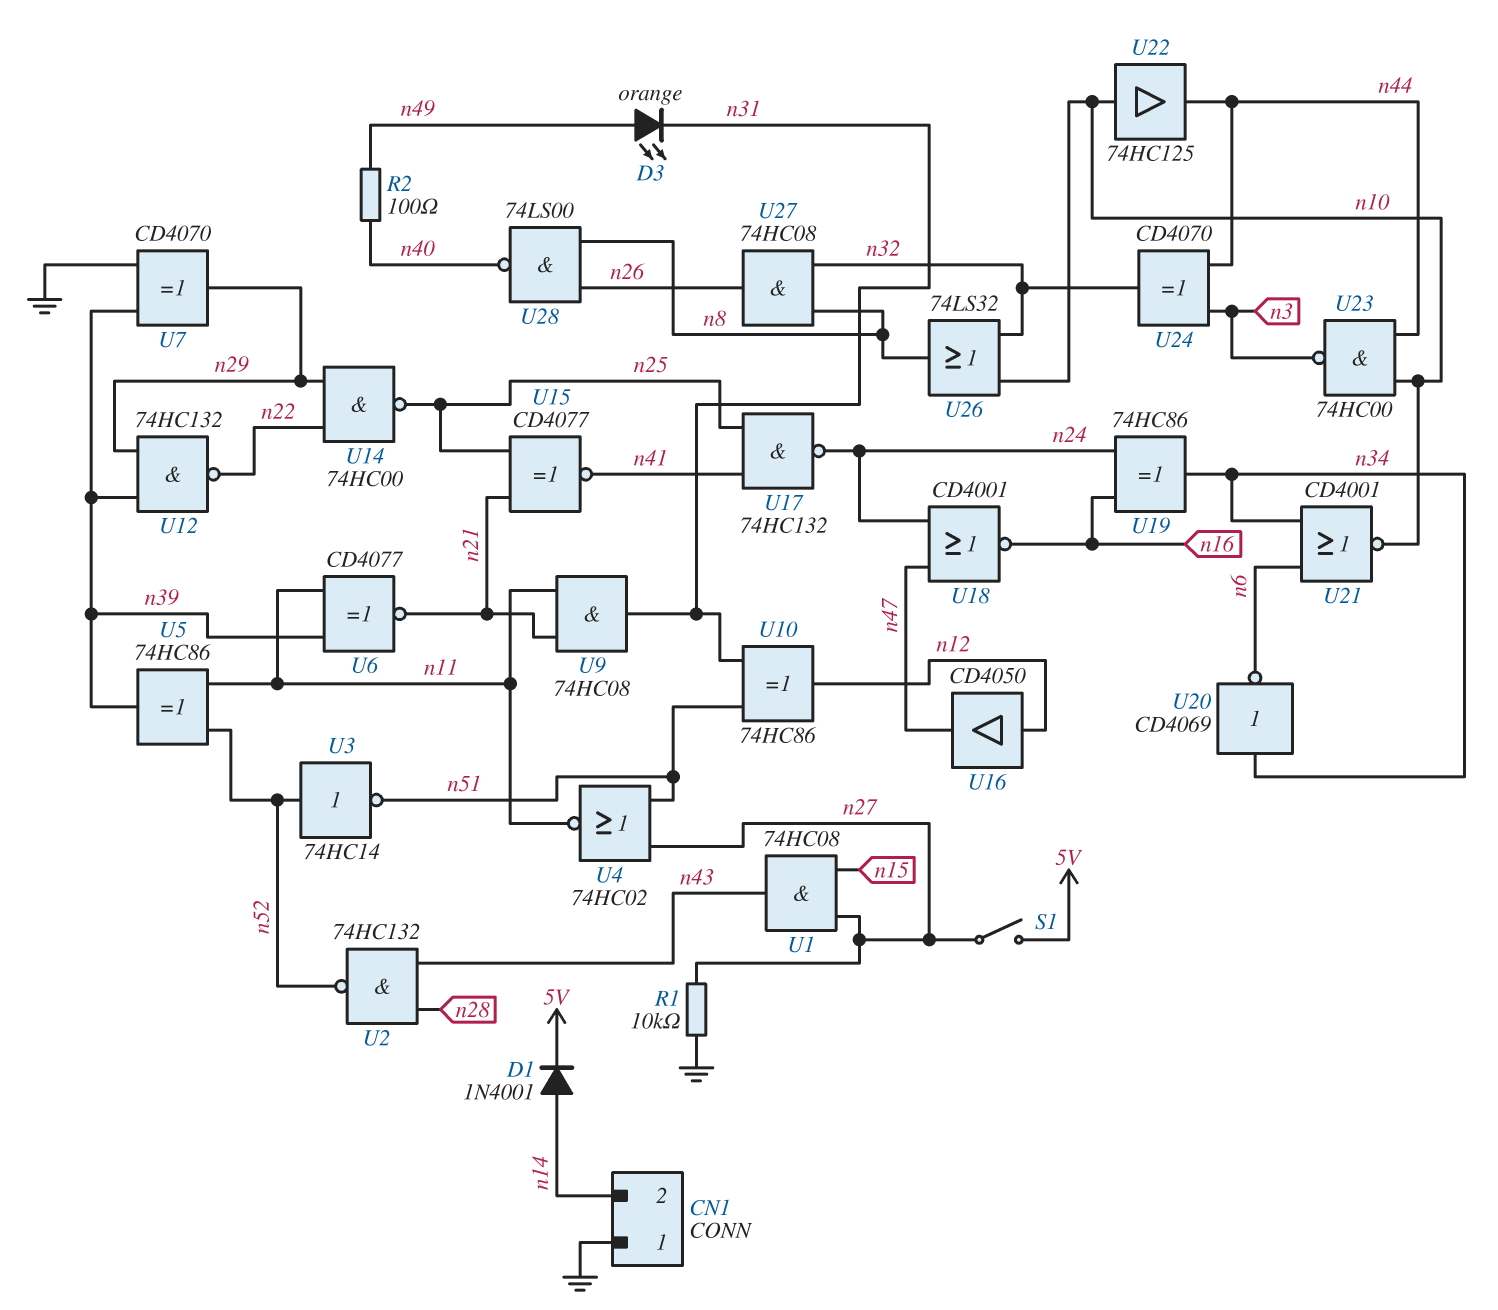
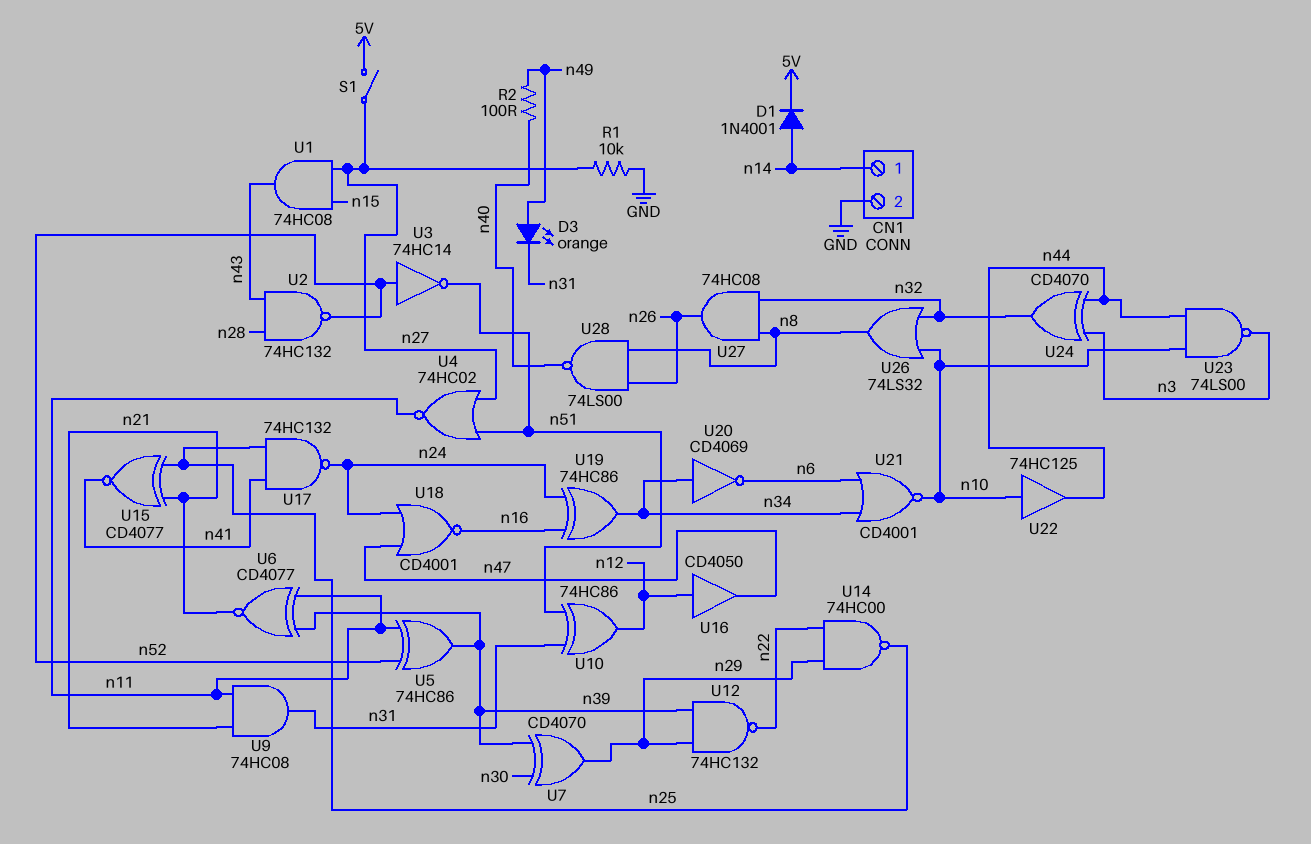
CN1 pin 1: GND -> n14
CN1 pin 2: n14 -> GND
U7: XOR CD4070 (in GND, in n39, out n29) -> XOR CD4070 (in n30, in n39, out n29)
U23: NAND 74HC00 (in n10, in n44, out n3) -> NAND 74LS00 (in n10, in n44, out n3)

